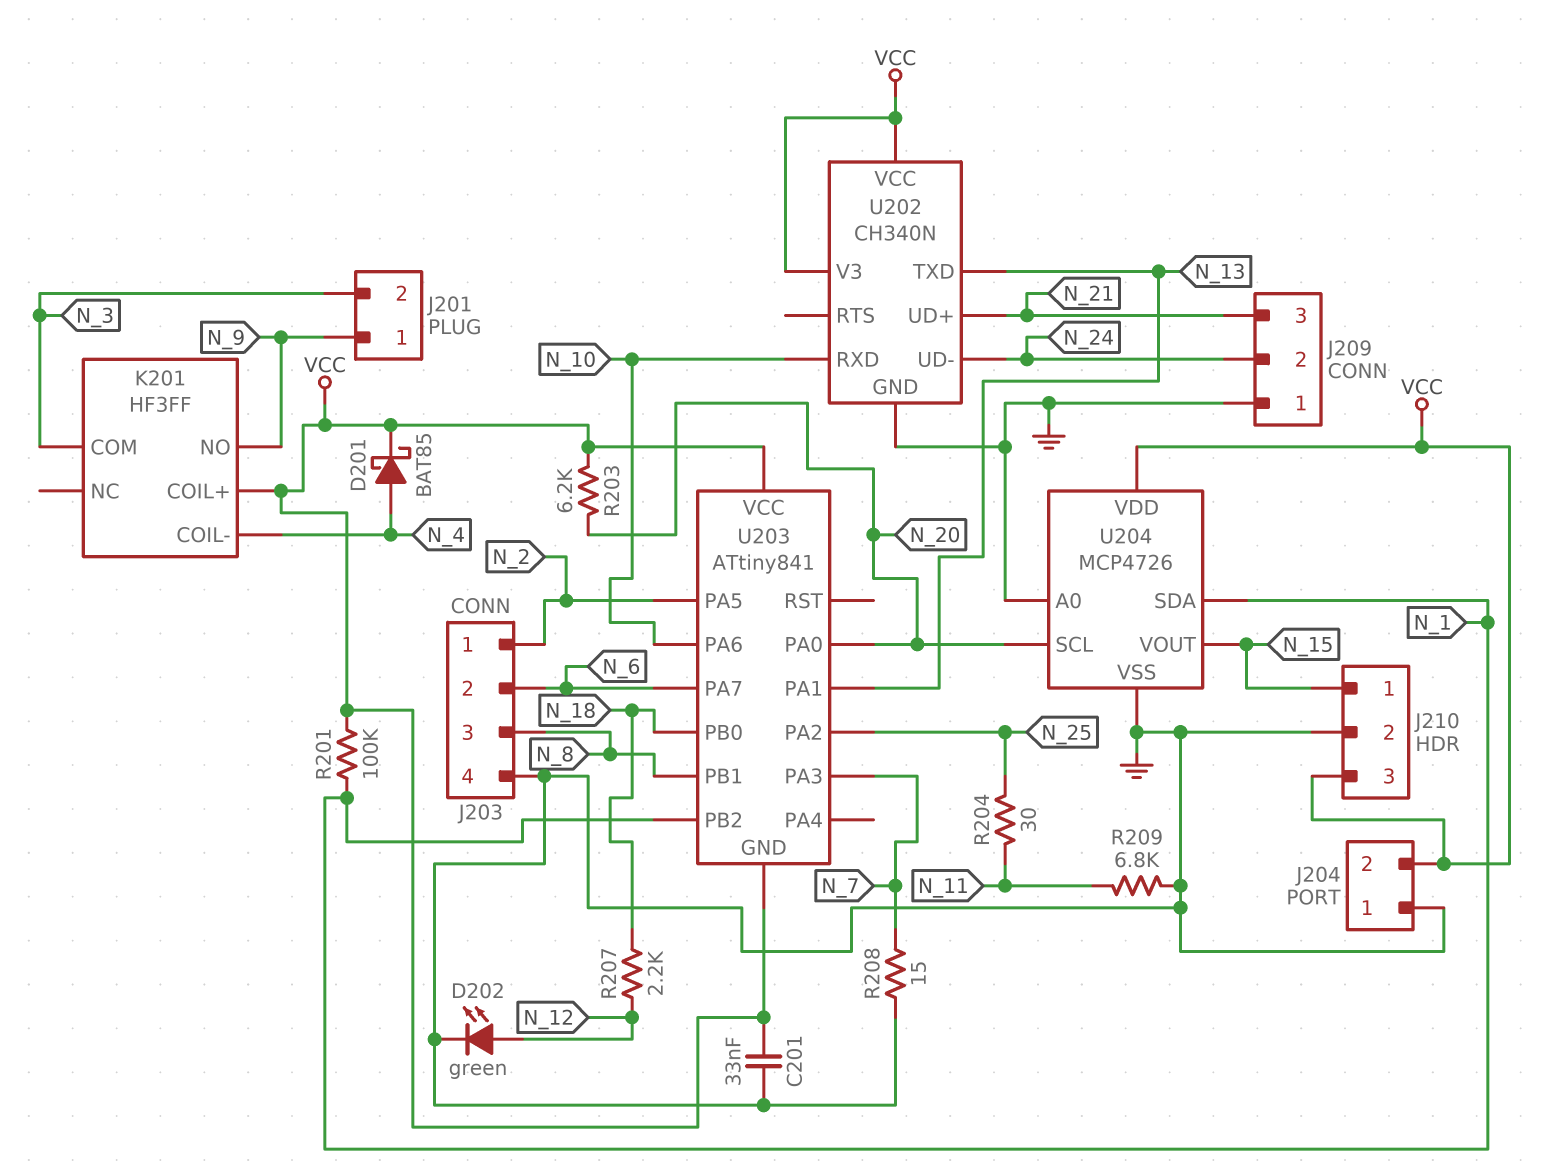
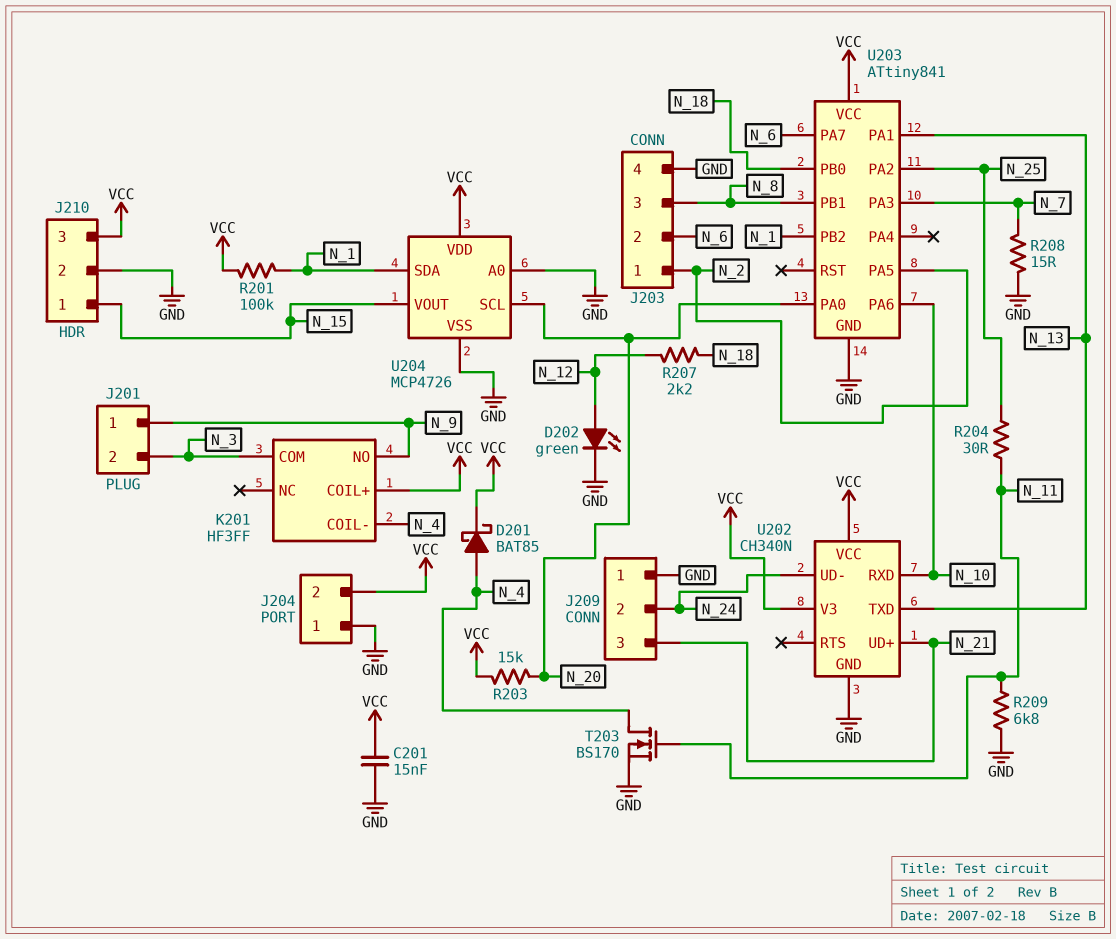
C201: 33nF (GND, VCC) -> 15nF (GND, VCC)
R203: 6.2k (N_20, VCC) -> 15k (N_20, VCC)
T203: none -> NMOS BS170 (G N_11, D N_4, S GND)
U203 pin GND: VCC -> GND

